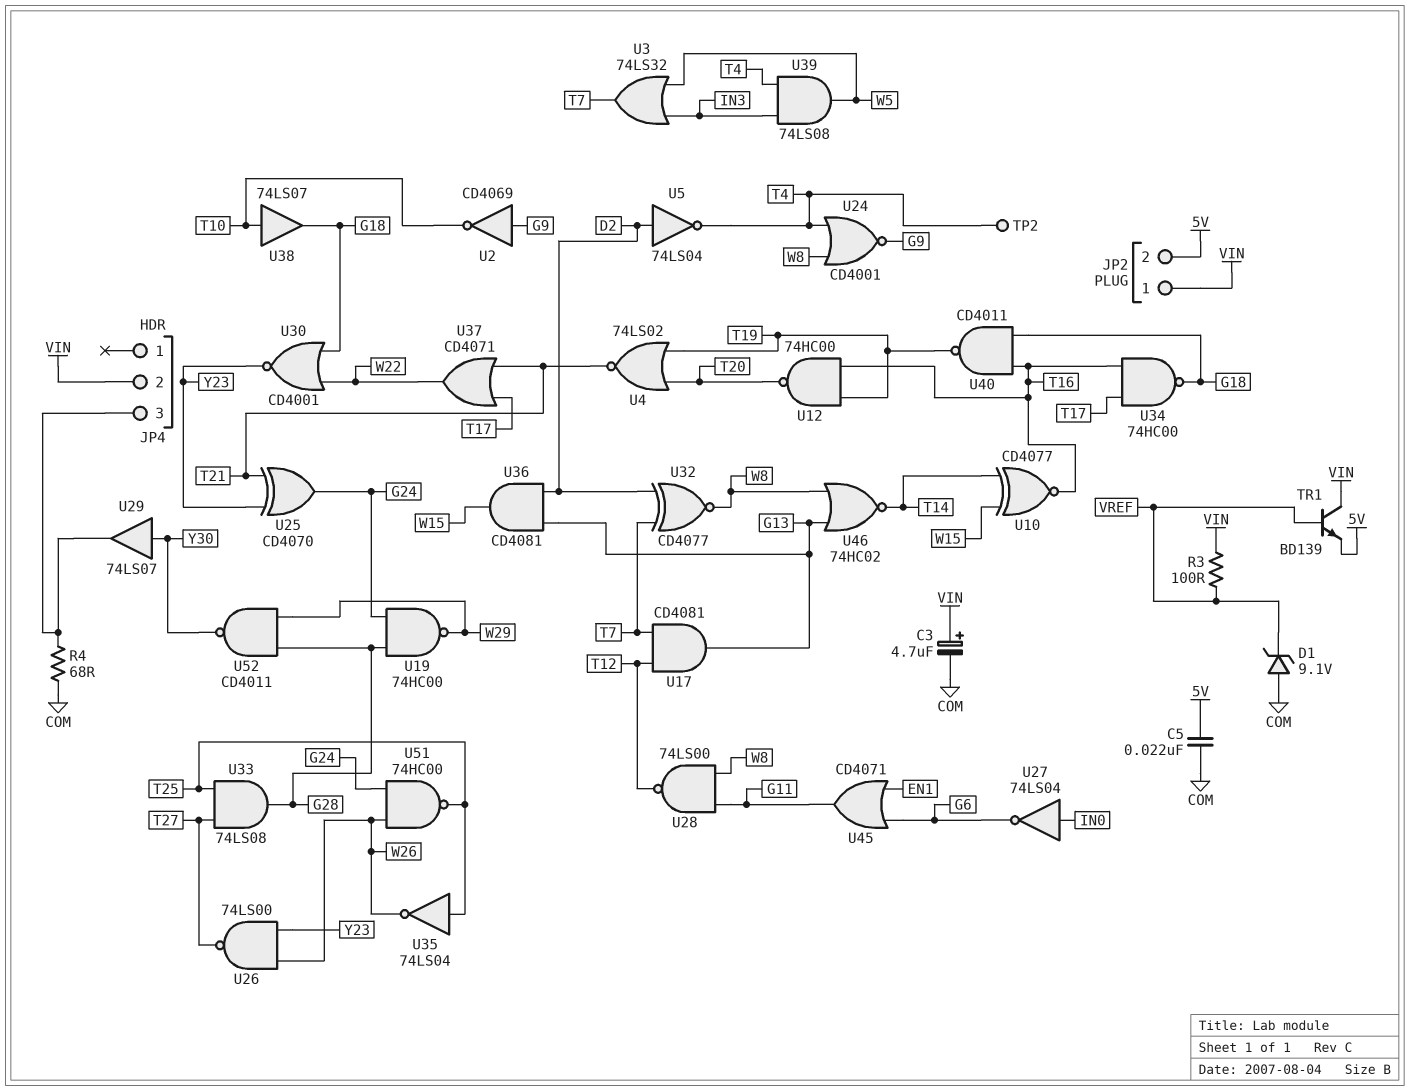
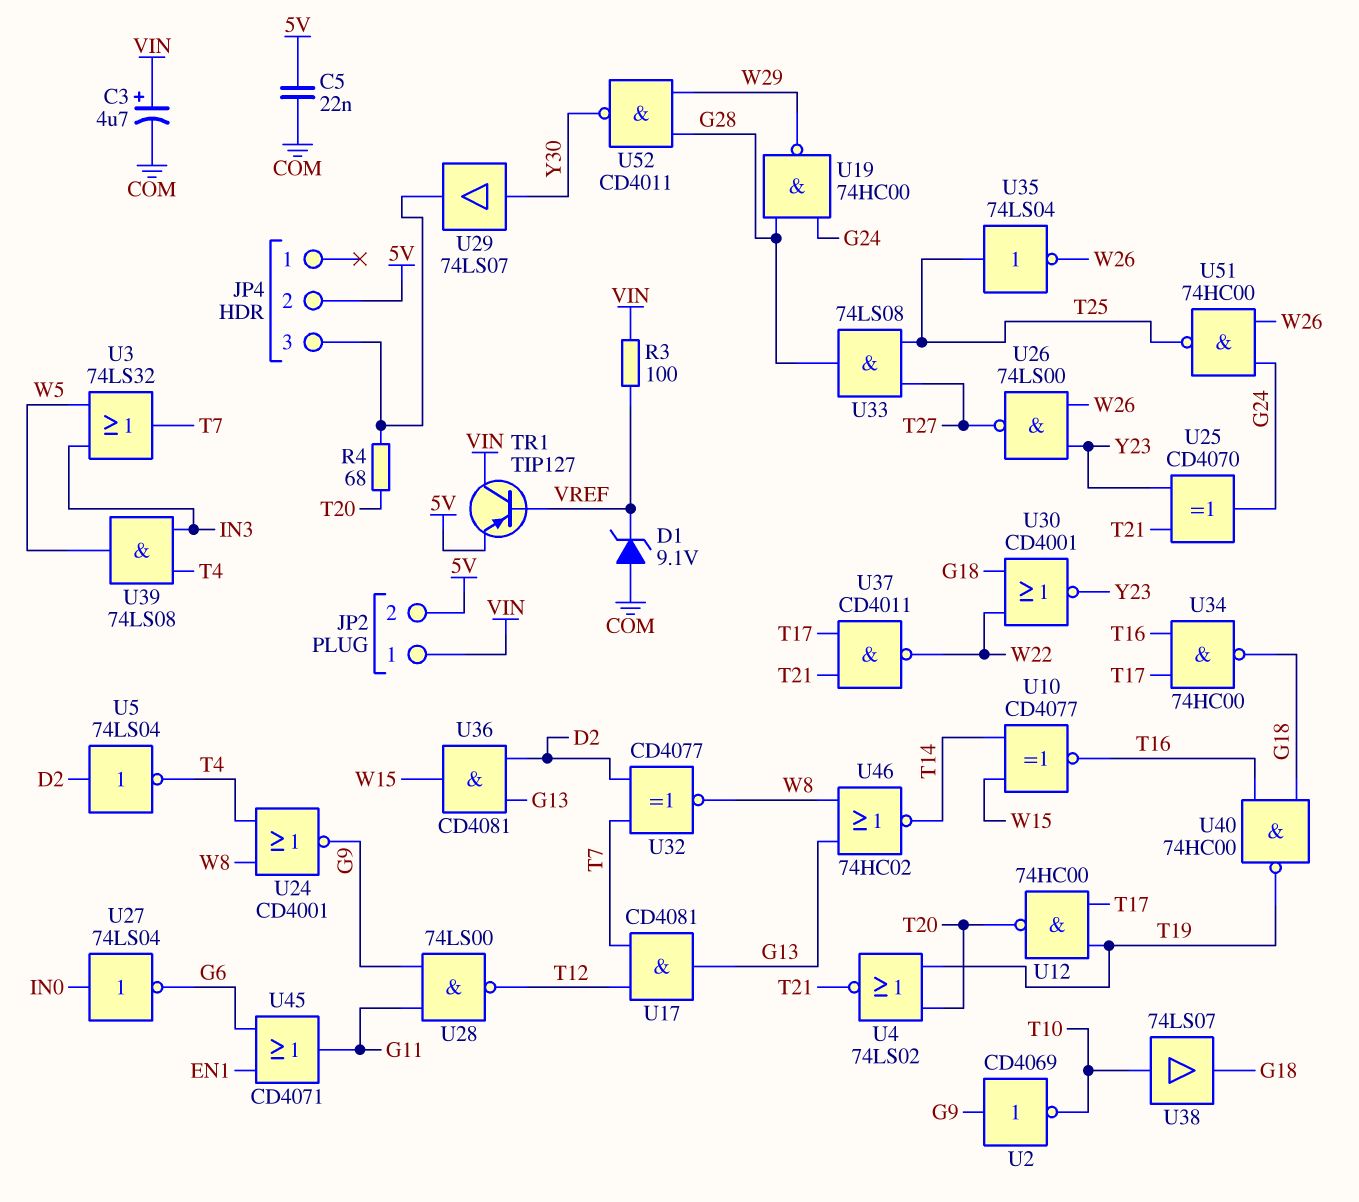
JP4 pin 2: VIN -> 5V
R4: 68 (COM, JP4/3) -> 68 (JP4/3, T20)
TP2: test point (T4) -> none
TR1: NPN BD139 (B VREF, C VIN, E 5V) -> PNP TIP127 (B VREF, C VIN, E 5V)
U12: NAND 74HC00 (in T16, in T19, out T20) -> NAND 74HC00 (in T17, in T19, out T20)
U28: NAND 74LS00 (in G11, in W8, out T12) -> NAND 74LS00 (in G9, in G11, out T12)
U37: OR CD4071 (in T17, in T21, out W22) -> NAND CD4011 (in T17, in T21, out W22)
U40: NAND CD4011 (in G18, in T16, out T19) -> NAND 74HC00 (in G18, in T16, out T19)

